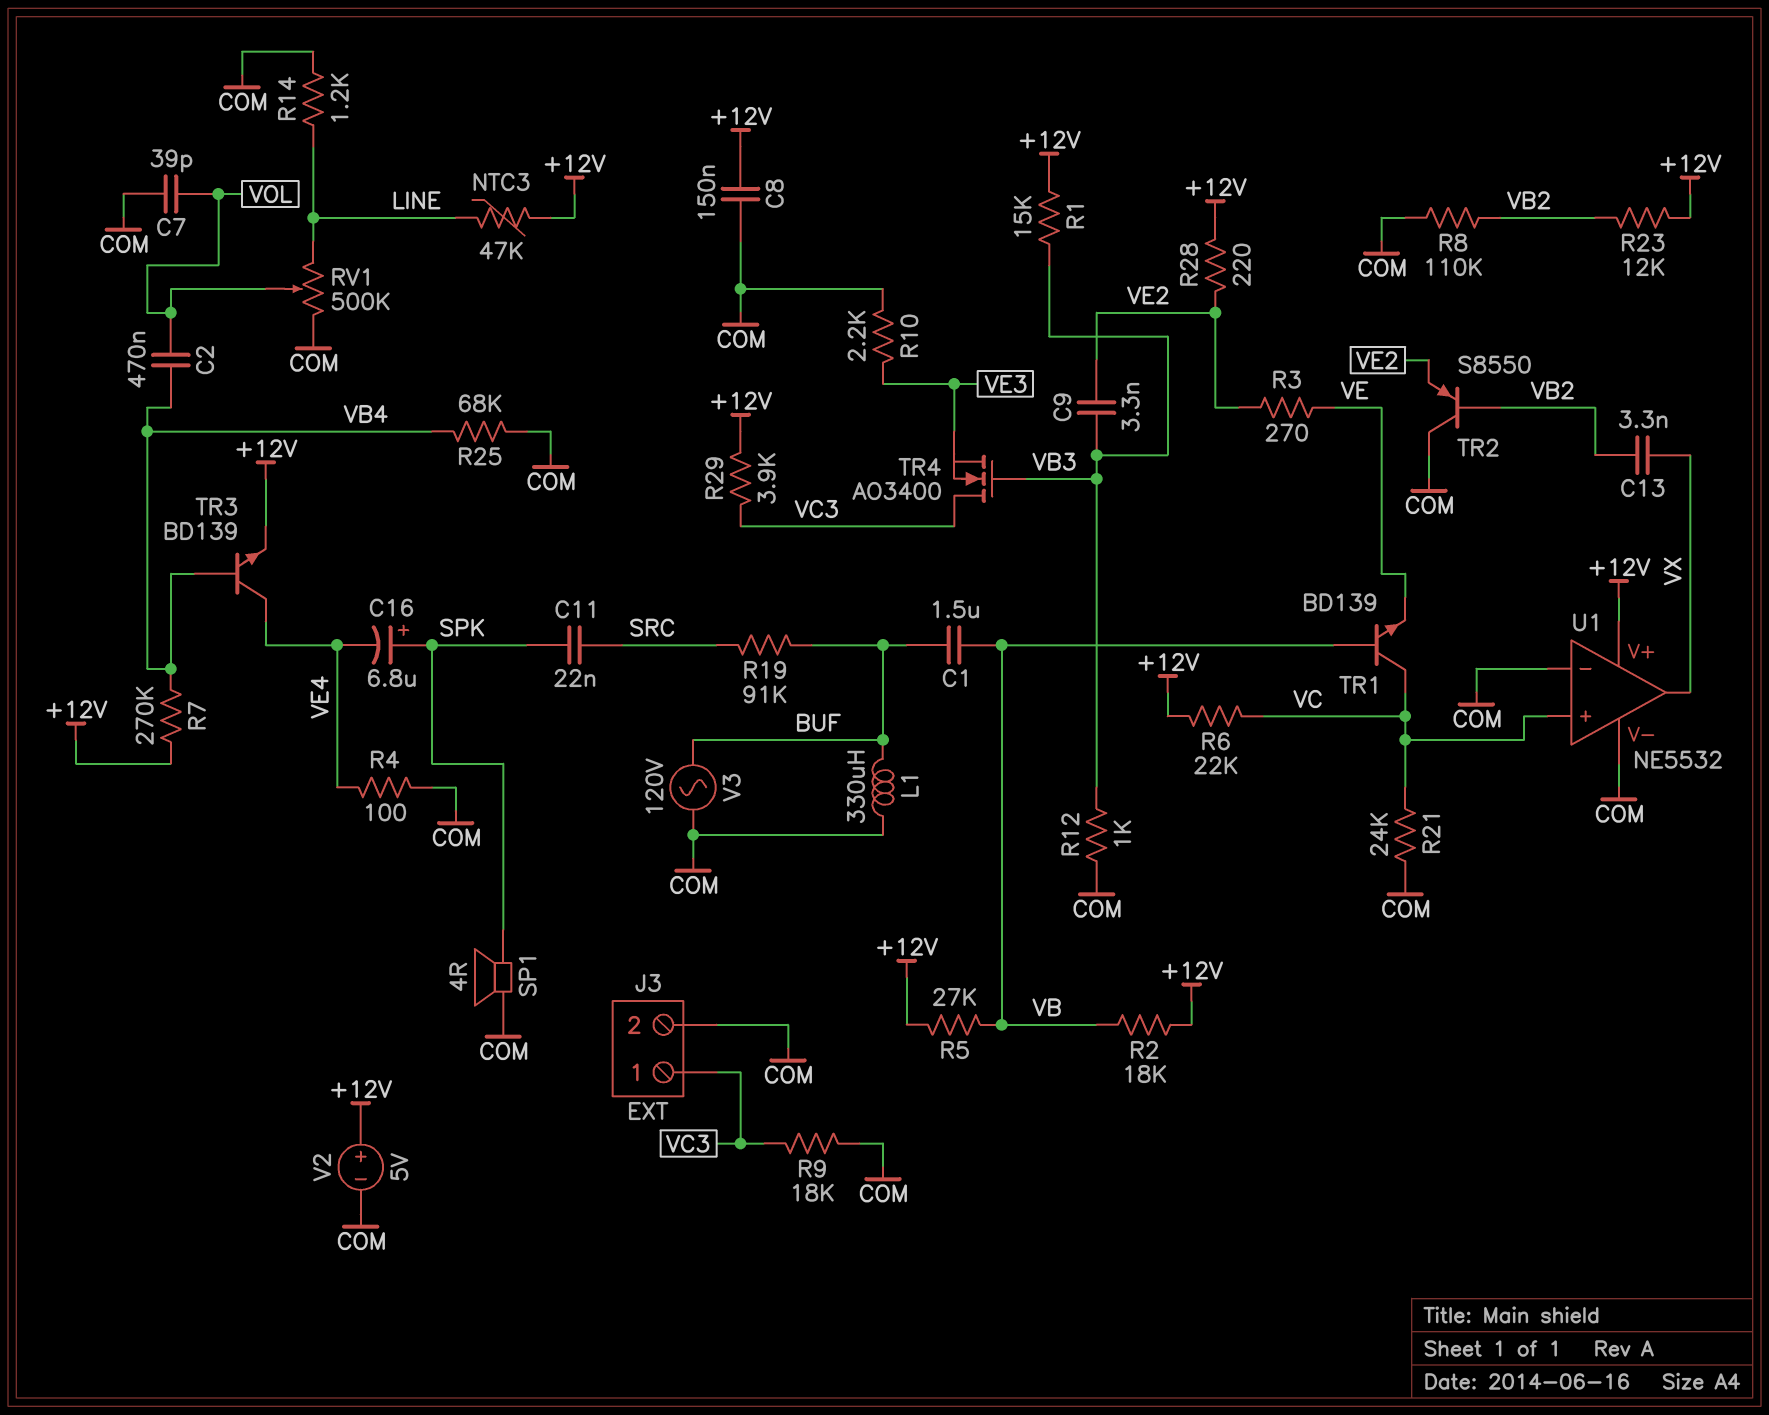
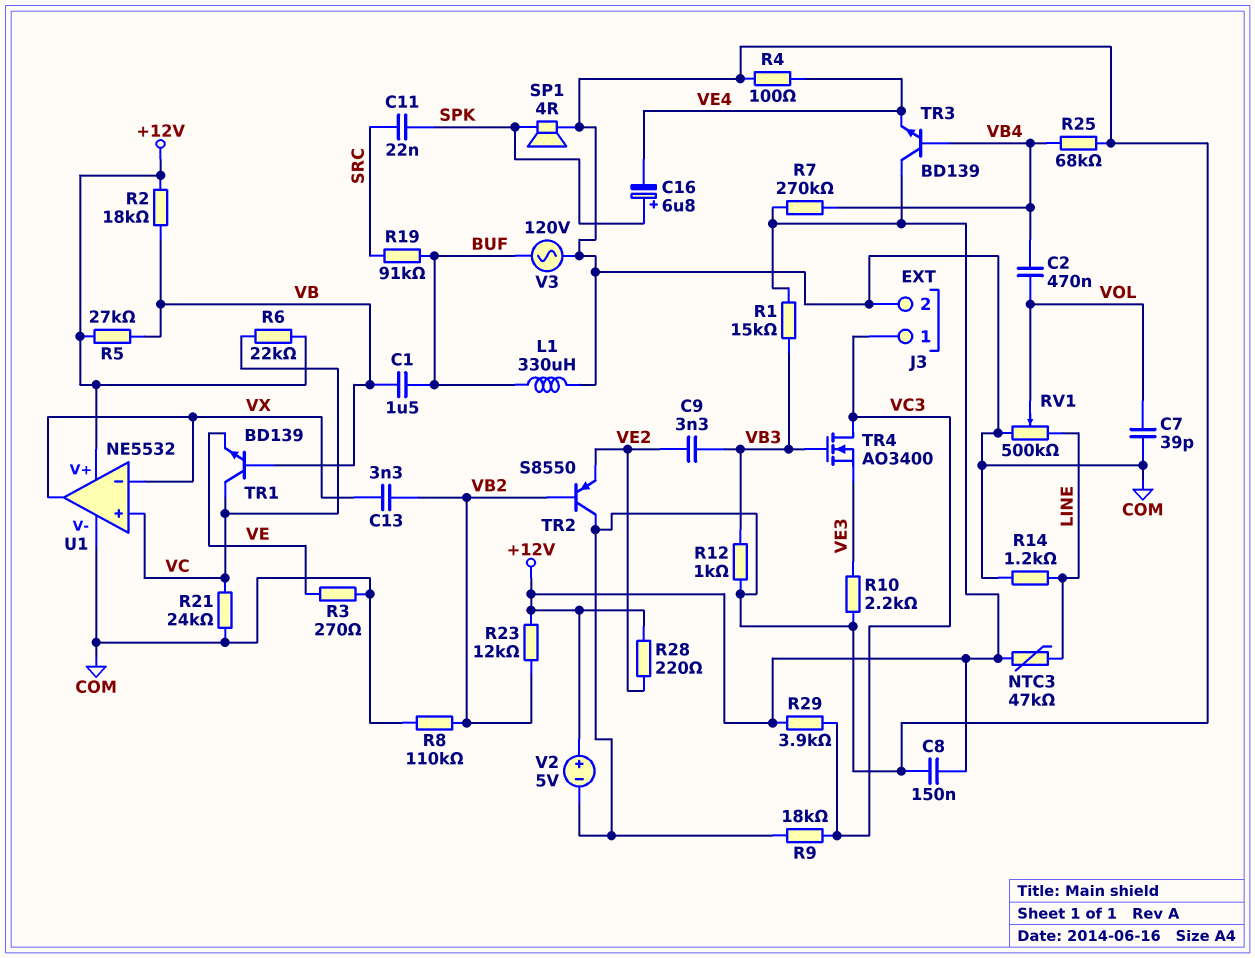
R3: 270 (VE, VE2) -> 270 (COM, VE)
TR3: NPN BD139 (B VB4, C VE4, E +12V) -> NPN BD139 (B VB4, C +12V, E VE4)
U1 pin in-: COM -> VX

